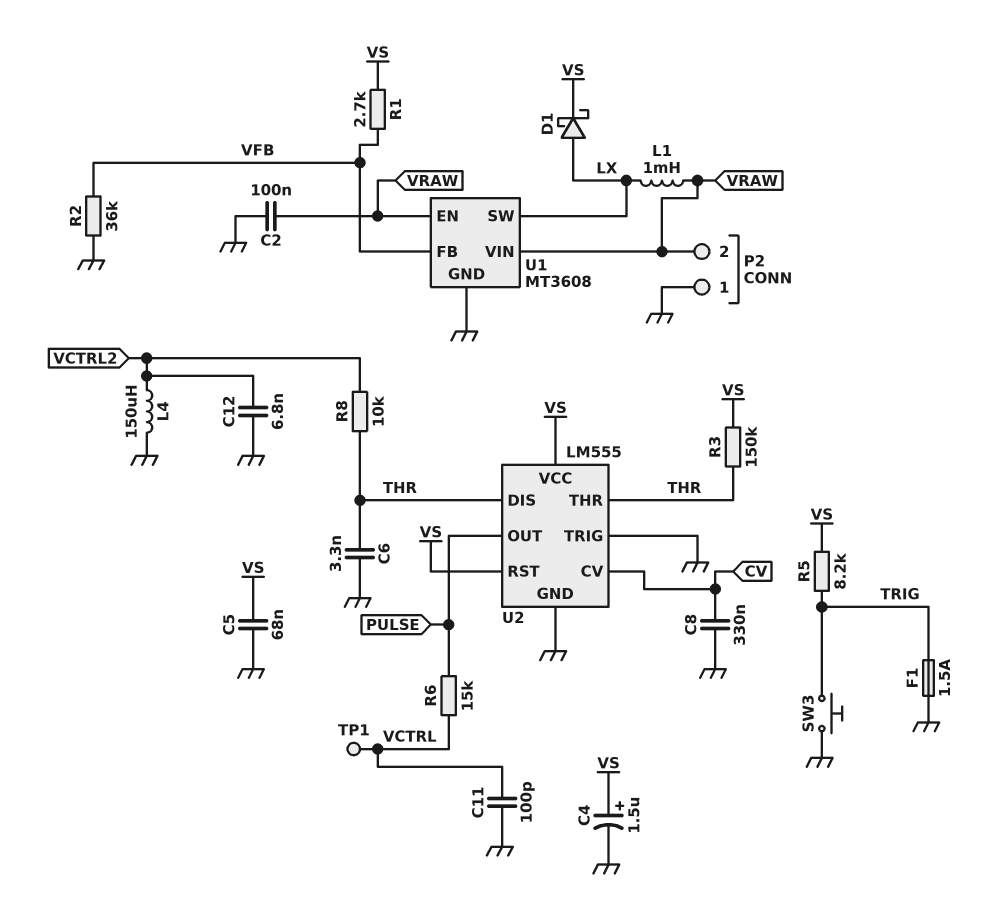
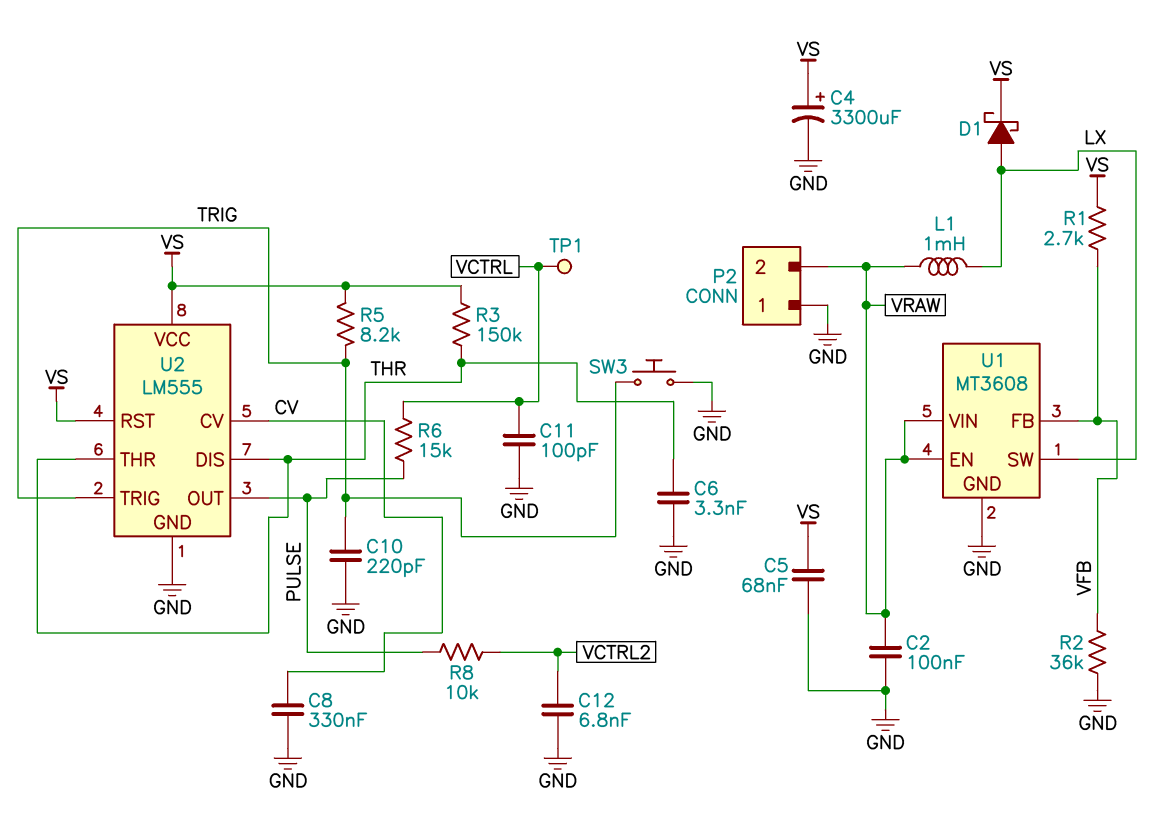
C4: 1.5uF (plus VS, minus GND) -> 3300uF (plus VS, minus GND)
C10: none -> 220pF (GND, TRIG)
F1: 1.5A (GND, TRIG) -> none
L4: 150uH (GND, VCTRL2) -> none
R8: 10k (THR, VCTRL2) -> 10k (PULSE, VCTRL2)
U2 pin TRIG: GND -> TRIG

